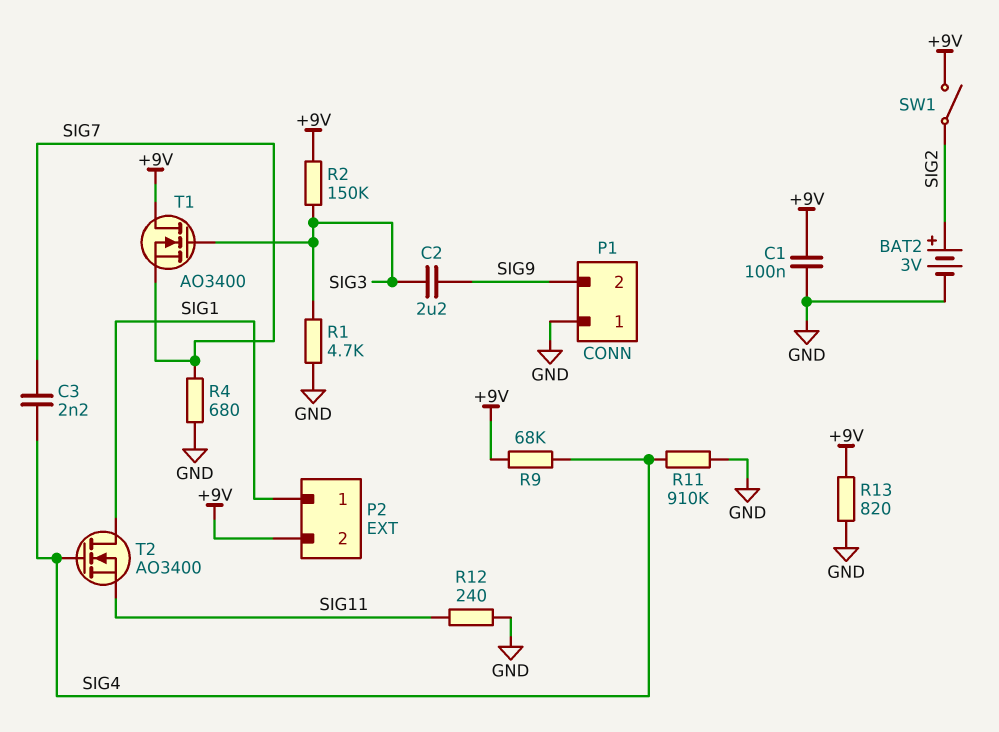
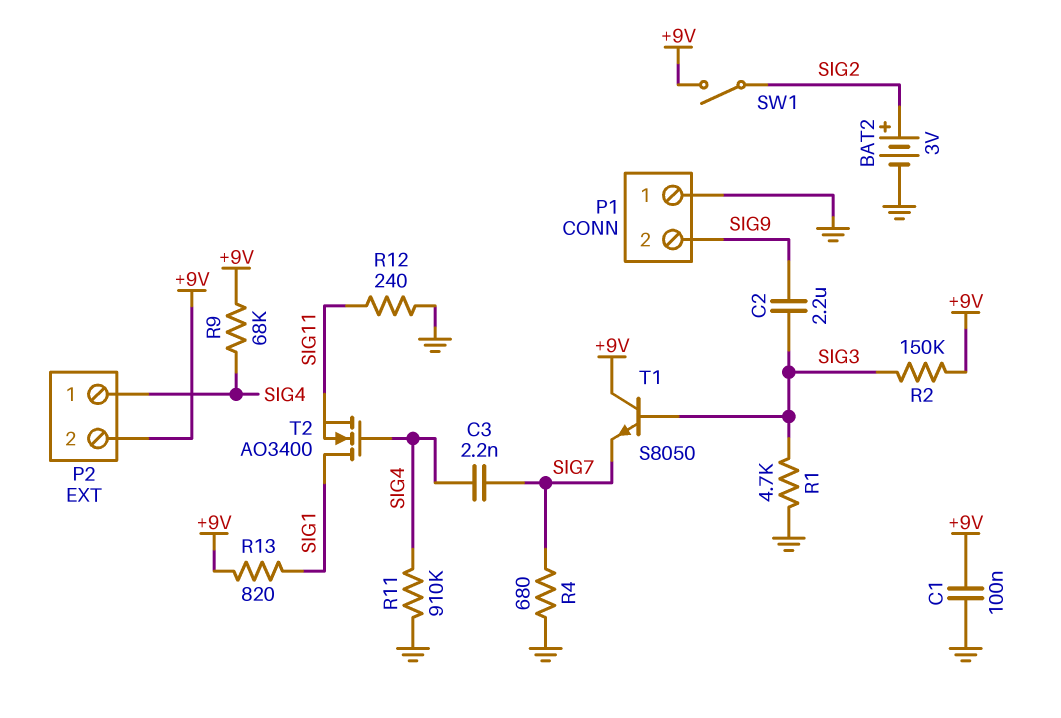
P2 pin 1: SIG1 -> SIG4
R13: 820 (+9V, GND) -> 820 (+9V, SIG1)
T1: NMOS AO3400 (G SIG3, D +9V, S SIG7) -> NPN S8050 (B SIG3, C +9V, E SIG7)

